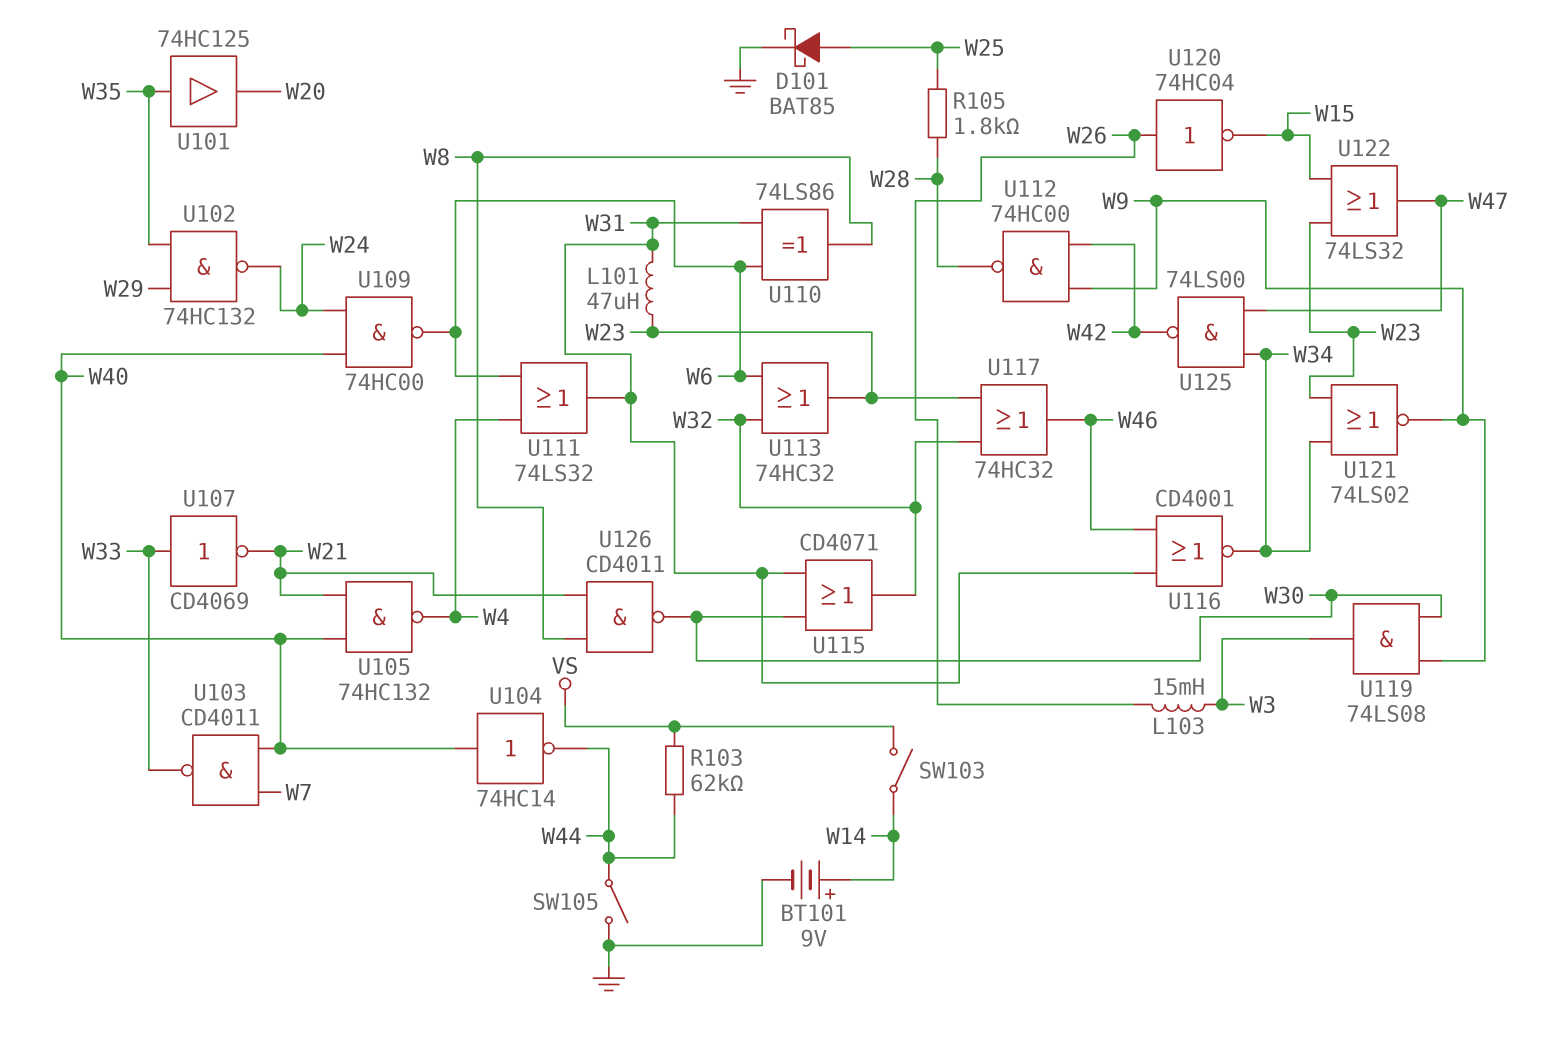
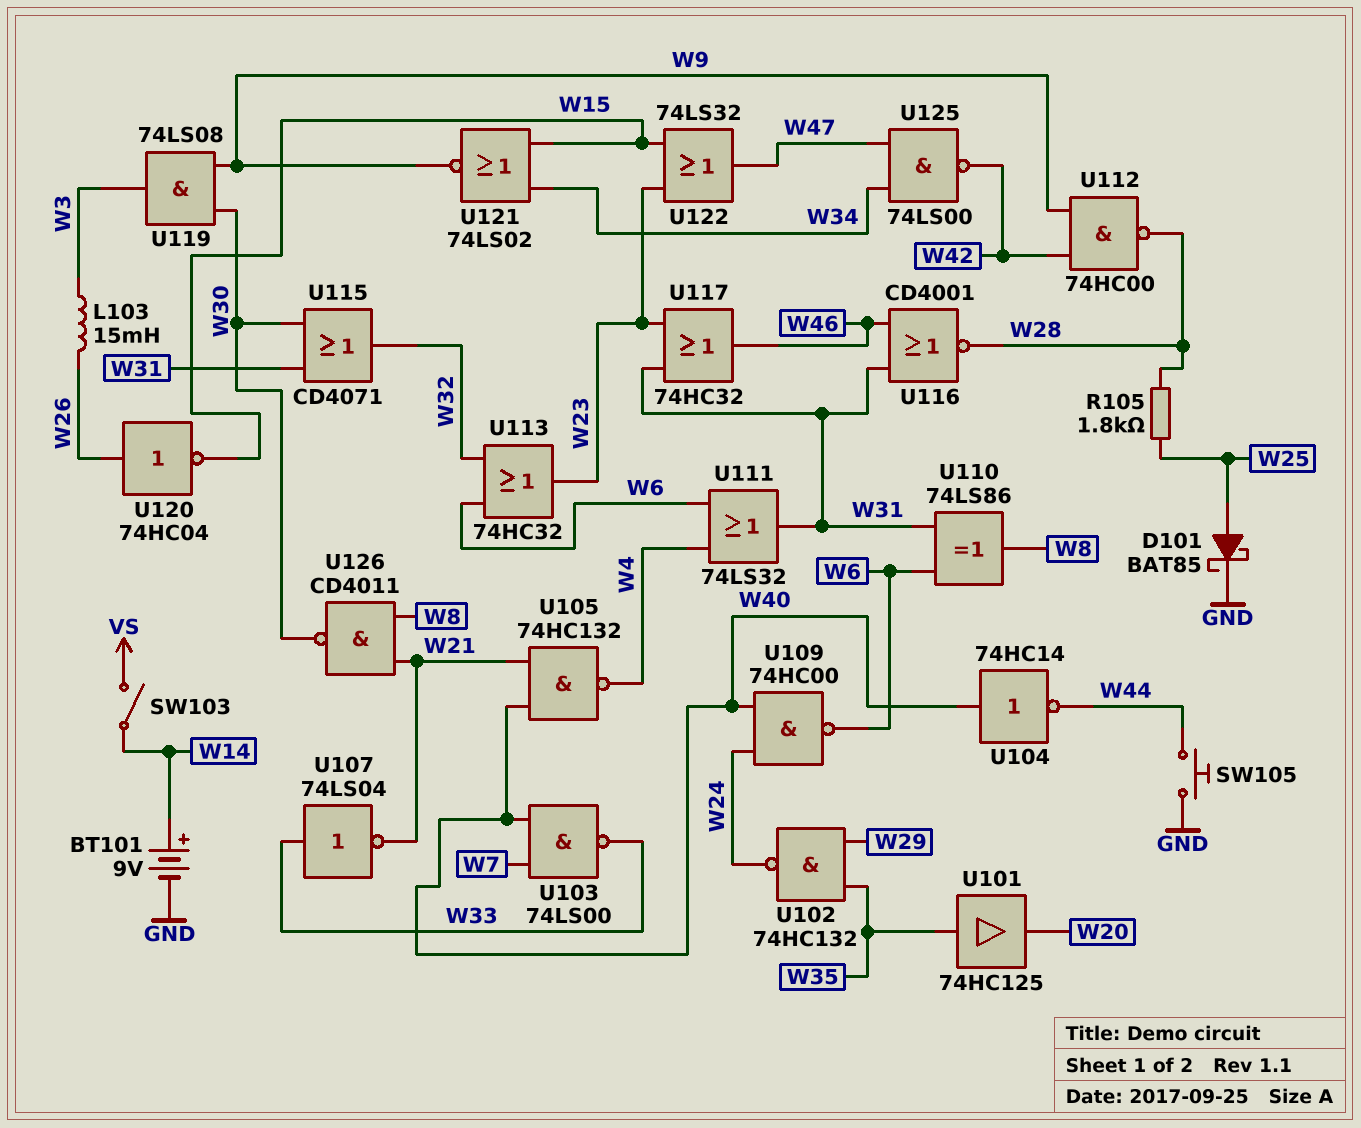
L101: 47uH (W23, W31) -> none
R103: 62k (VS, W44) -> none
SW105: switch (GND, W44) -> button (GND, W44)
U103: NAND CD4011 (in W7, in W40, out W33) -> NAND 74LS00 (in W7, in W40, out W33)
U107: NOT CD4069 (in W33, out W21) -> NOT 74LS04 (in W33, out W21)
U116: NOR CD4001 (in W31, in W46, out W34) -> NOR CD4001 (in W31, in W46, out W28)
U117: OR 74HC32 (in W23, in W32, out W46) -> OR 74HC32 (in W23, in W31, out W46)
U121: NOR 74LS02 (in W23, in W34, out W9) -> NOR 74LS02 (in W15, in W34, out W9)

